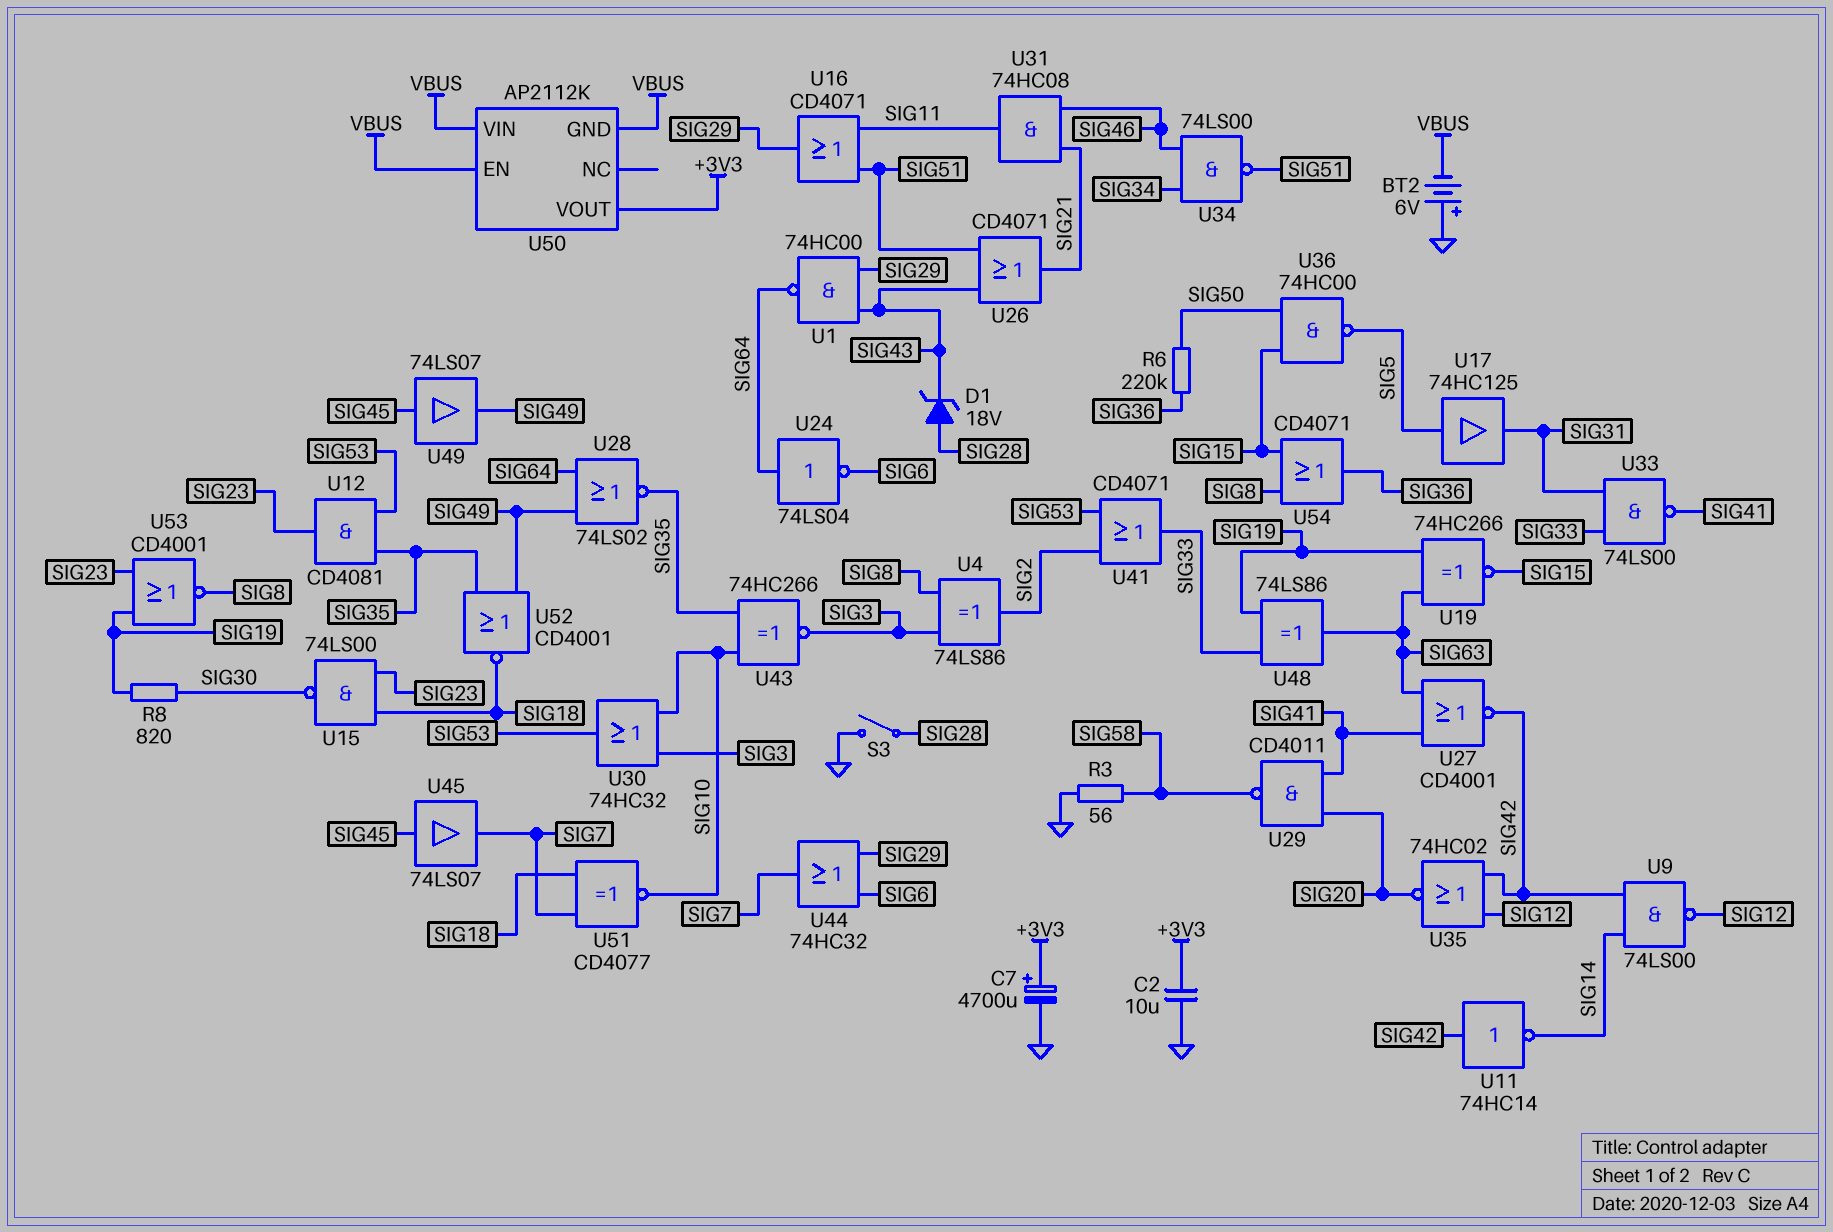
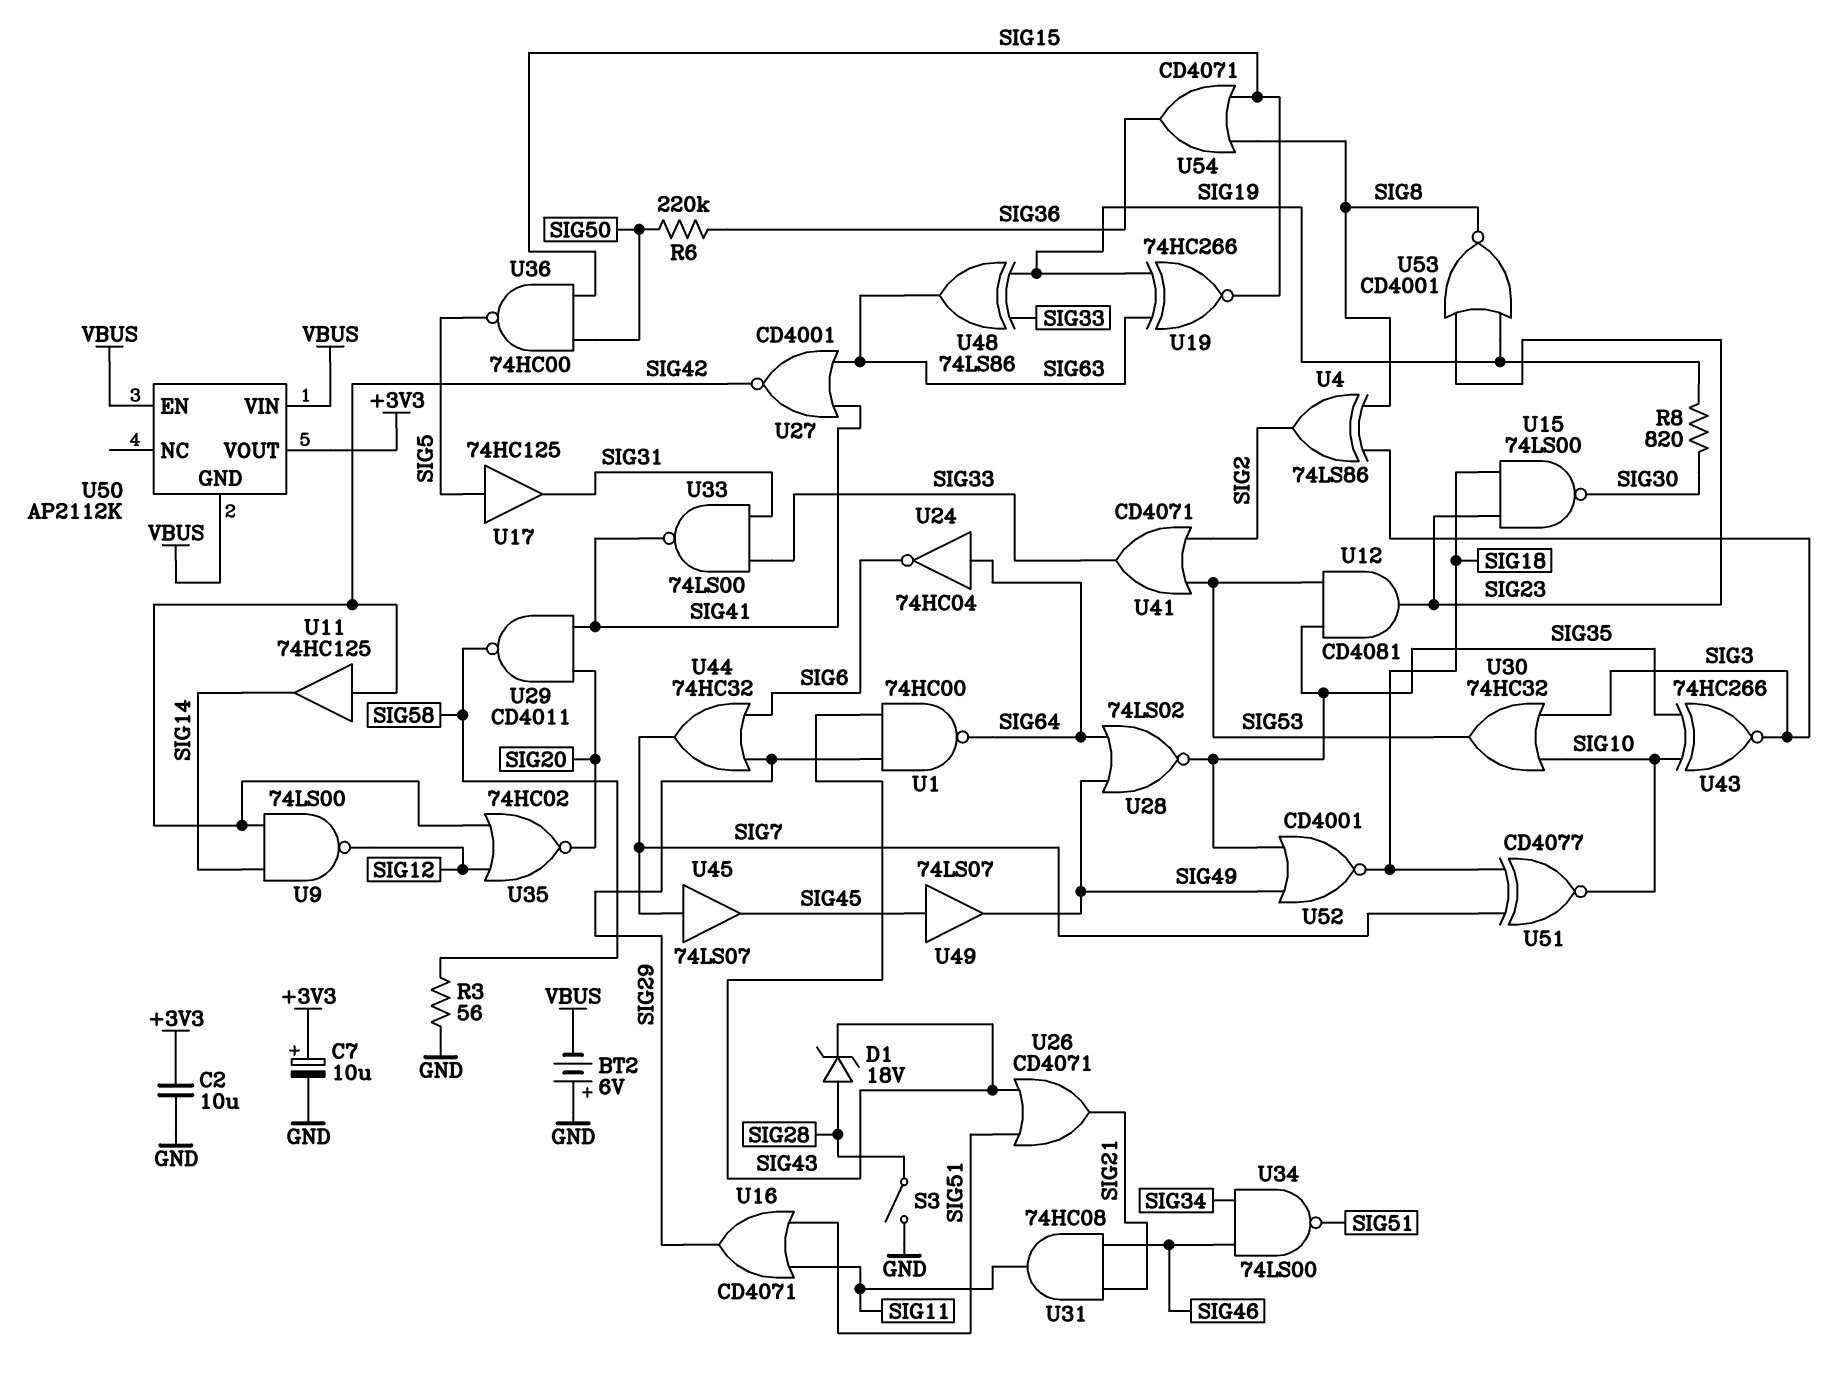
C7: 4700uF (plus +3V3, minus GND) -> 10uF (plus +3V3, minus GND)
U11: NOT 74HC14 (in SIG42, out SIG14) -> buffer 74HC125 (in SIG42, out SIG14)
U24: NOT 74LS04 (in SIG64, out SIG6) -> NOT 74HC04 (in SIG64, out SIG6)
U45: buffer 74LS07 (in SIG45, out SIG7) -> buffer 74LS07 (in SIG7, out SIG45)

